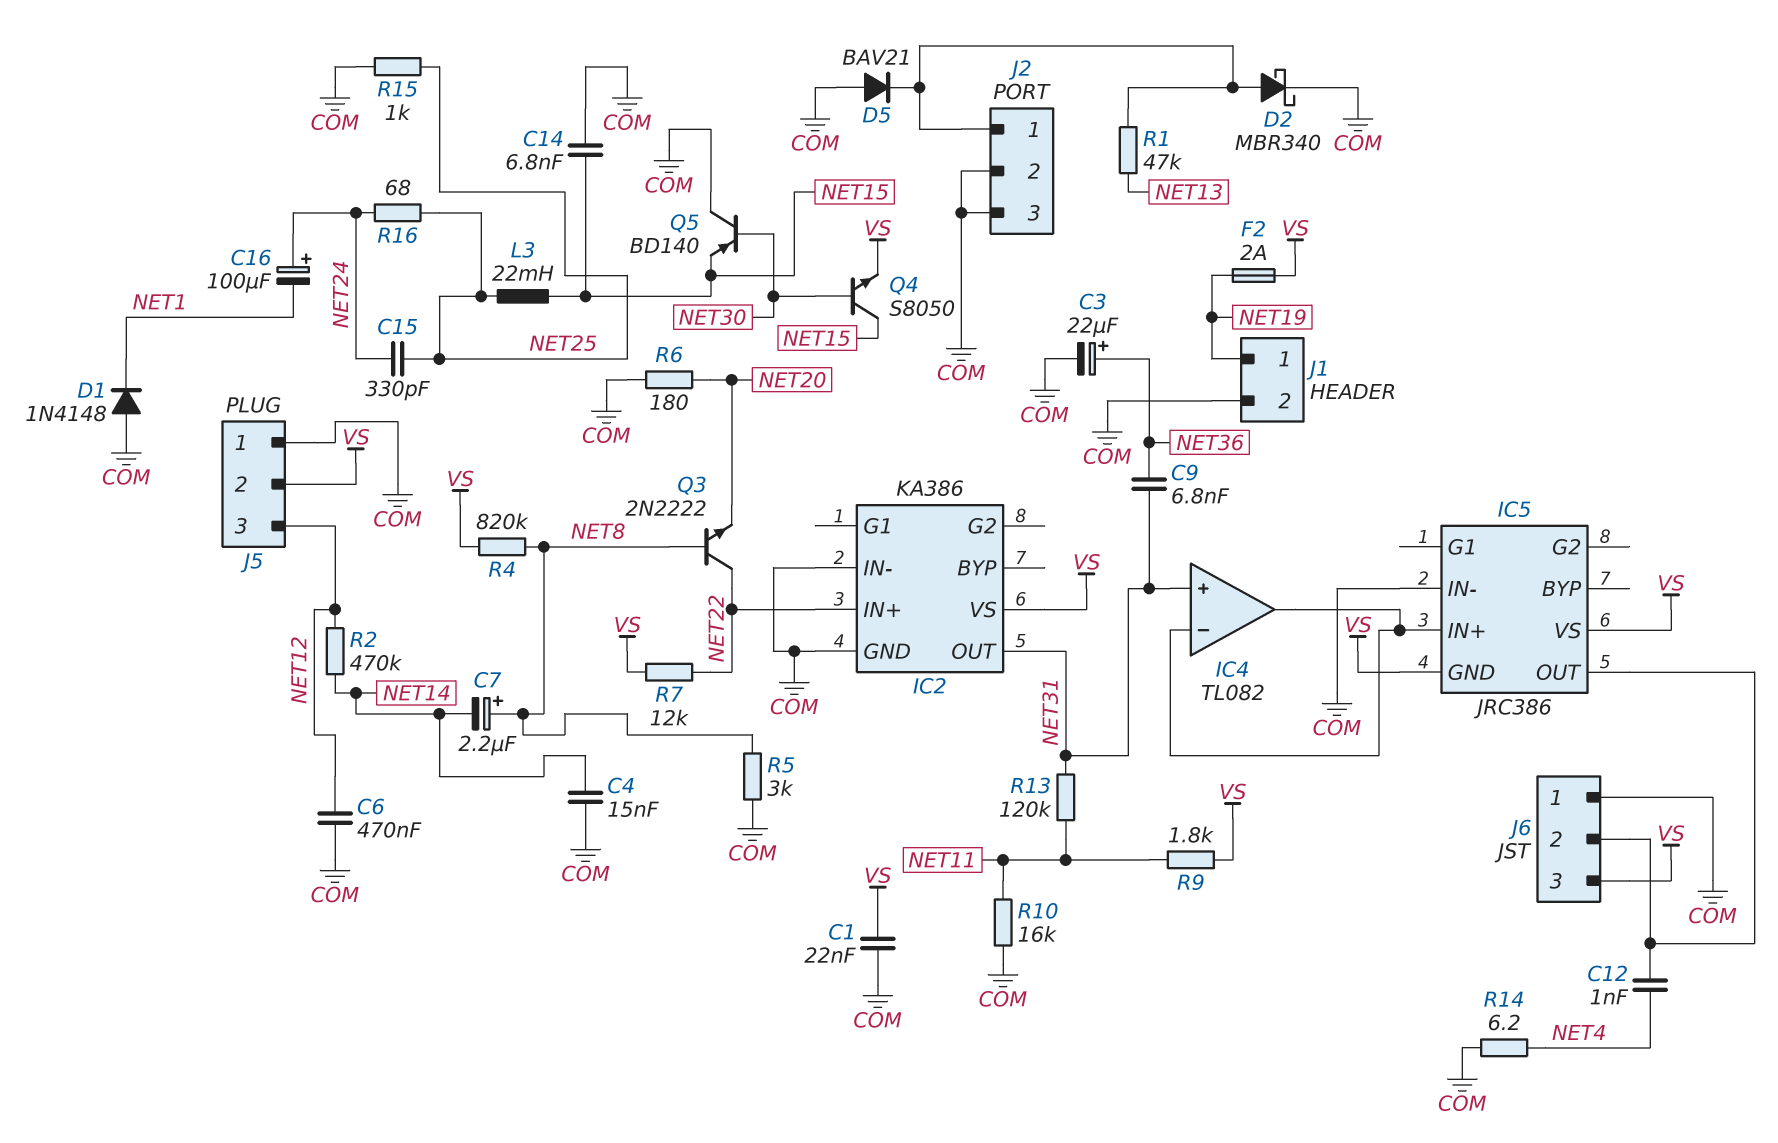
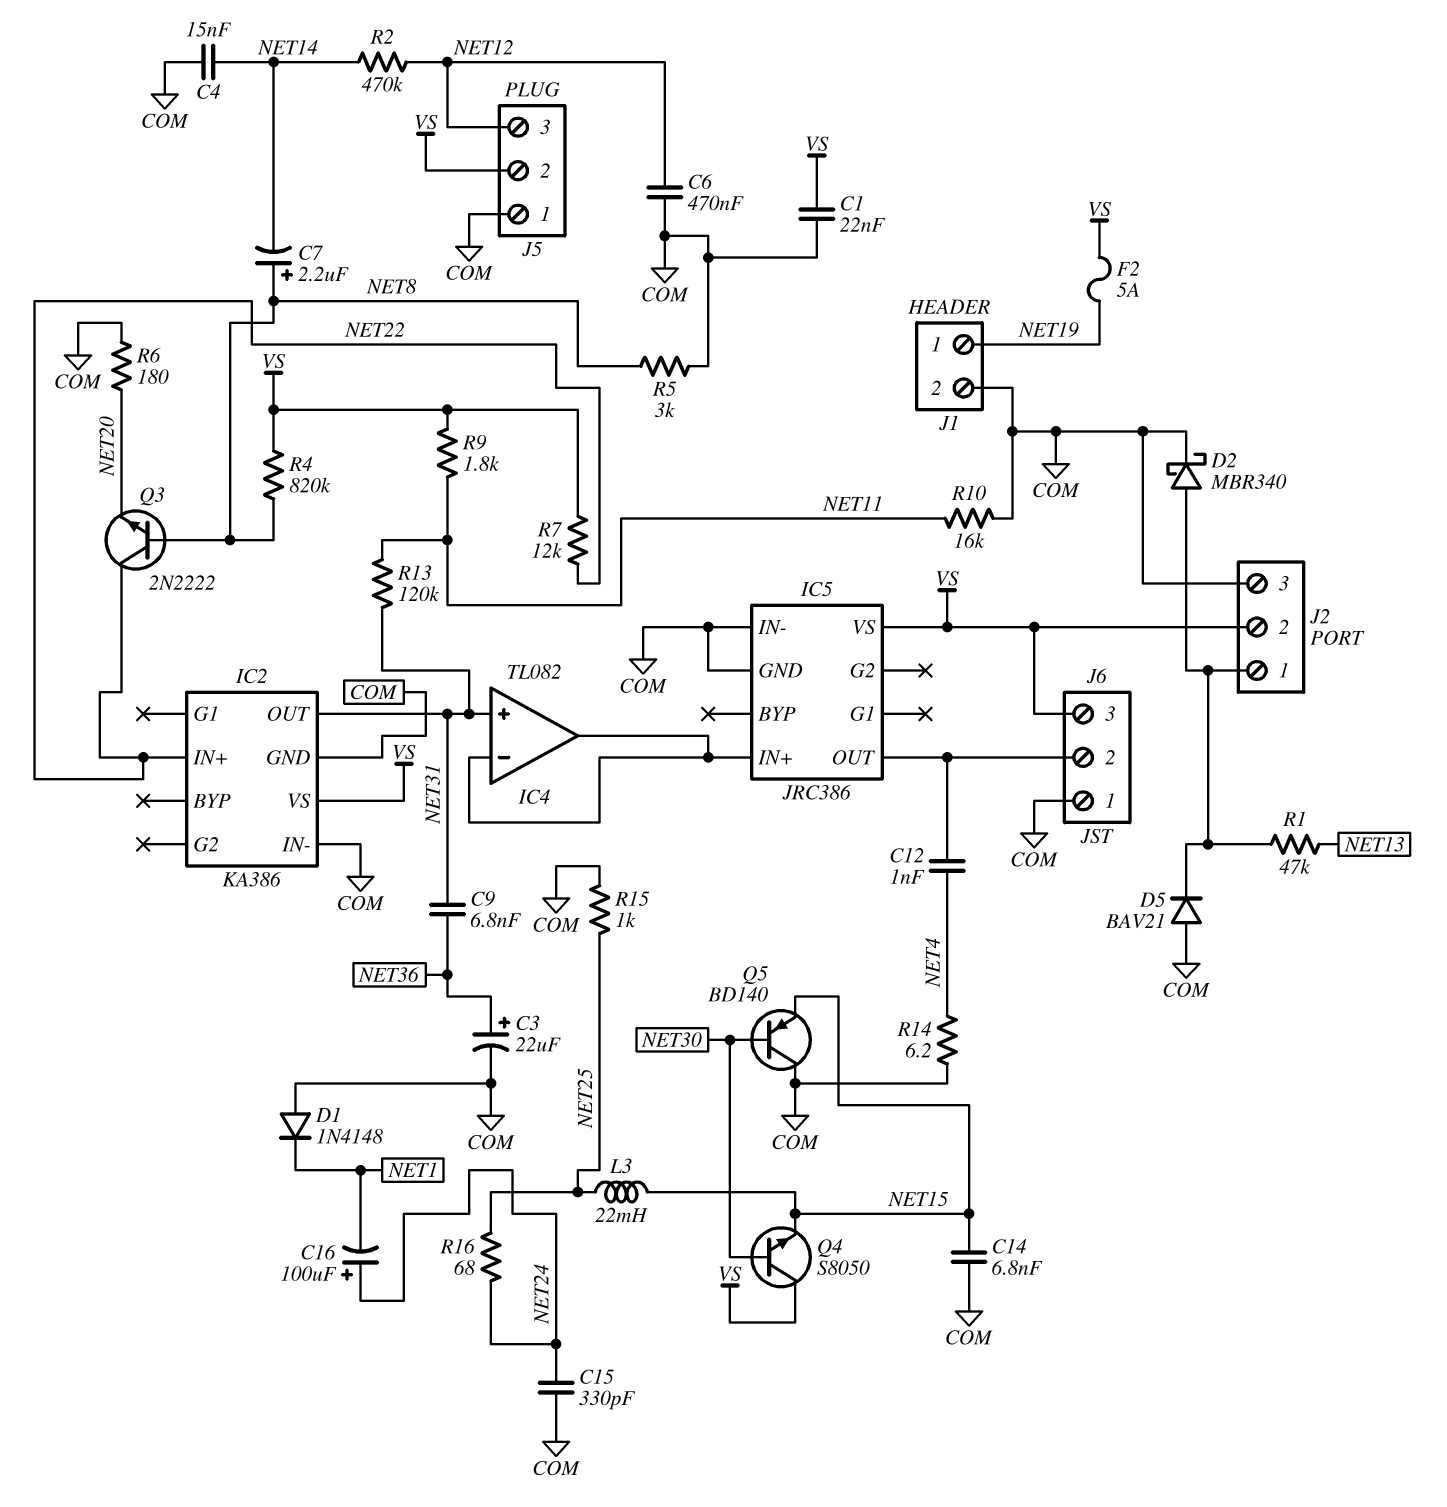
C15: 330pF (NET24, NET25) -> 330pF (COM, NET24)
F2: 2A (NET19, VS) -> 5A (NET19, VS)
IC5 pin GND: VS -> COM
J2 pin 2: COM -> VS
Q4: NPN S8050 (B NET30, C NET15, E VS) -> NPN S8050 (B NET30, C VS, E NET15)

